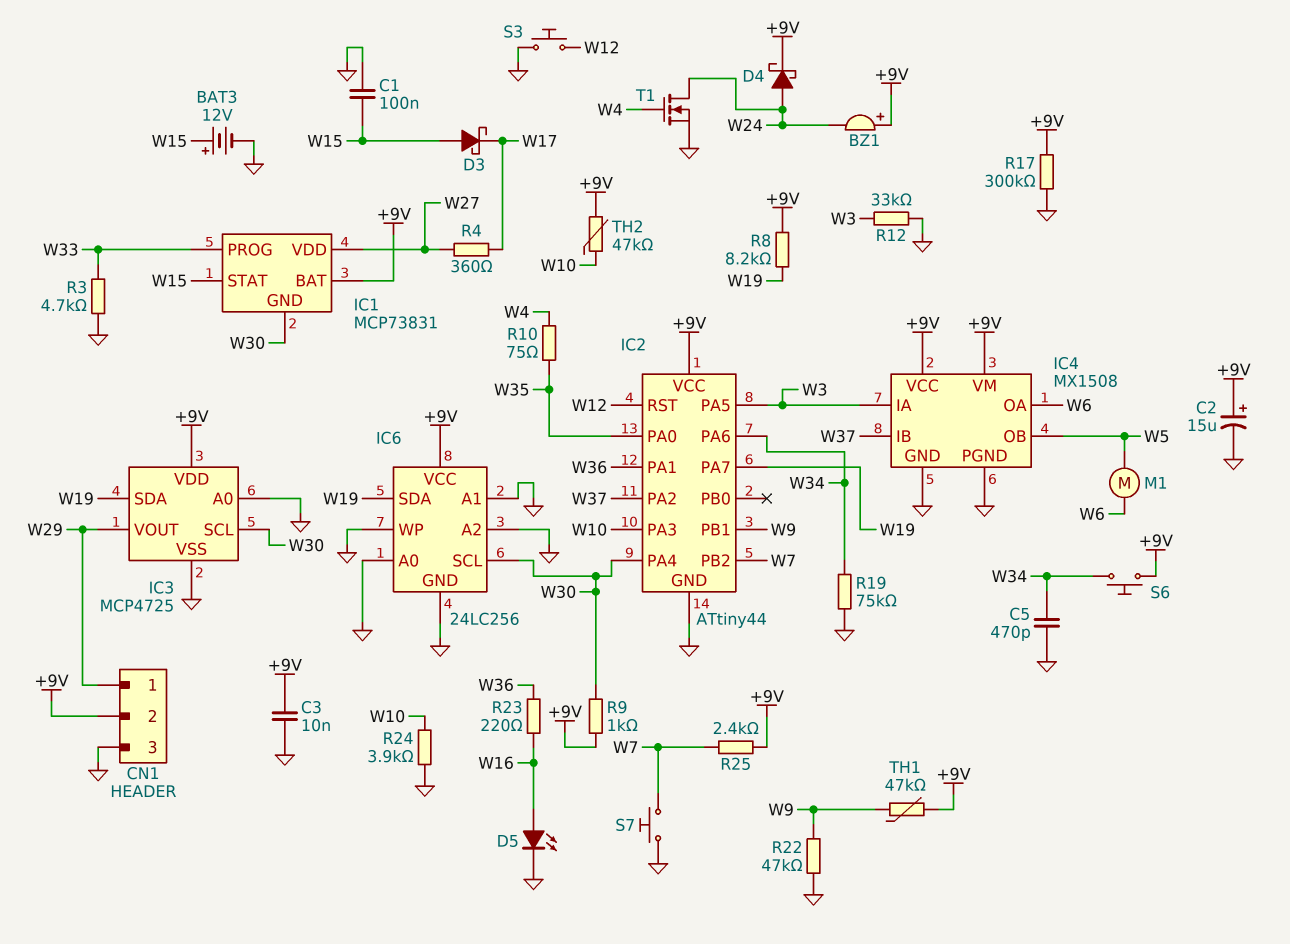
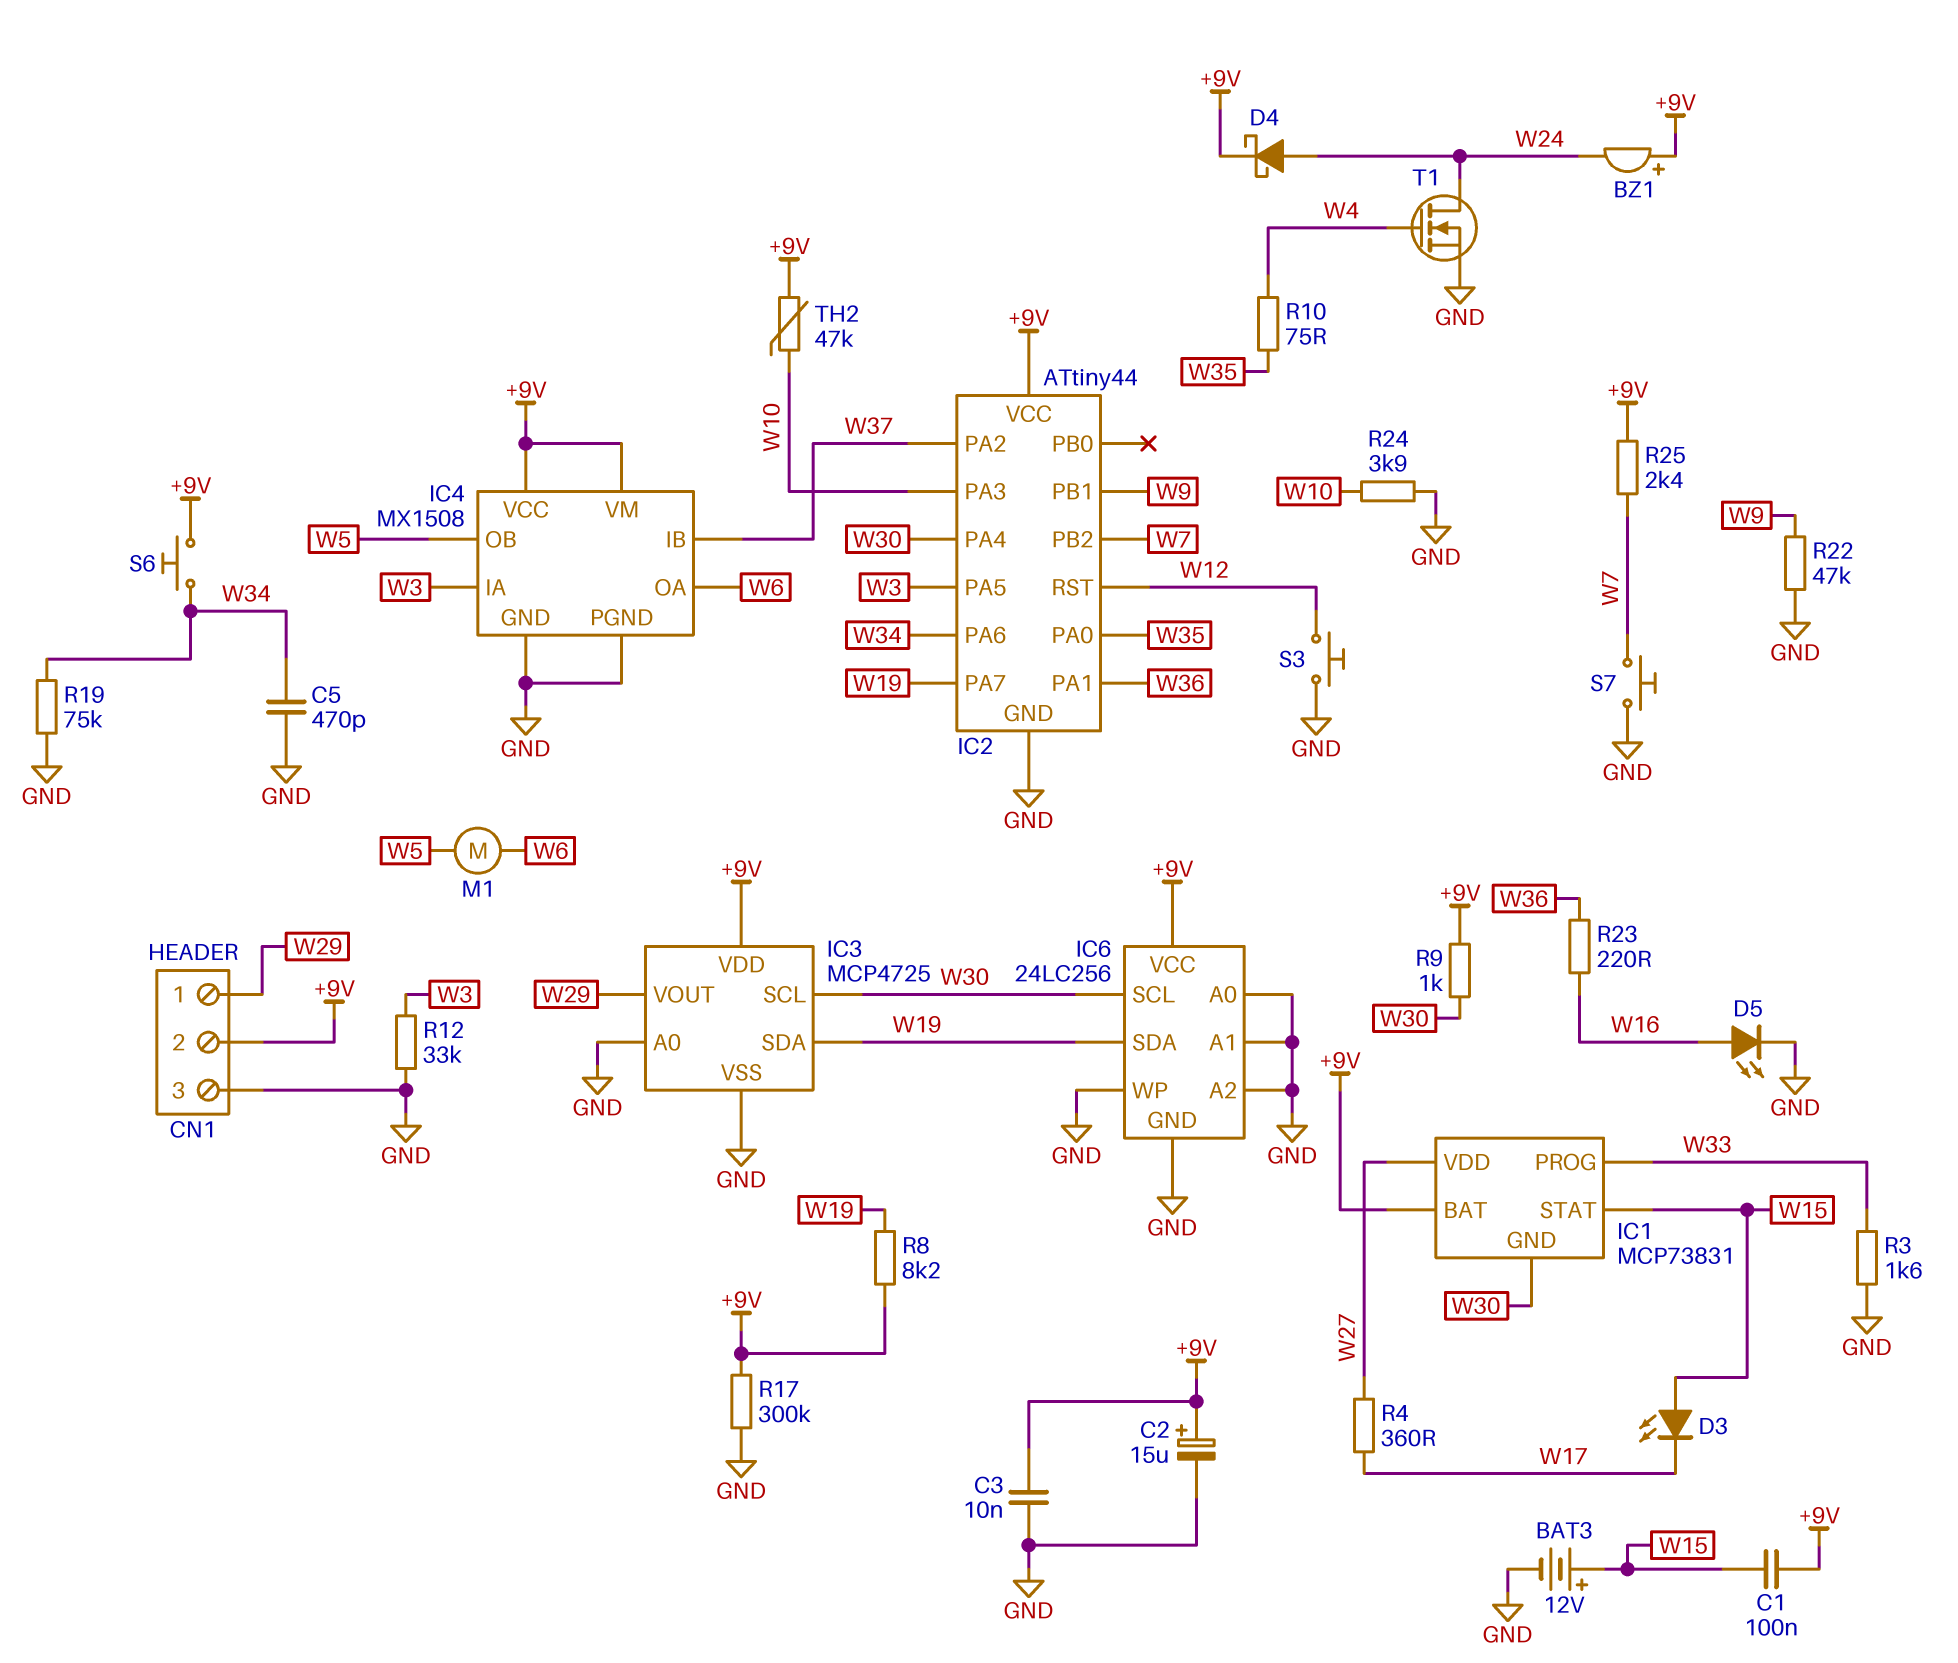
C1: 100nF (GND, W15) -> 100nF (+9V, W15)
D3: schottky (A W15, K W17) -> LED (A W15, K W17)
R3: 4.7k (GND, W33) -> 1.6k (GND, W33)
TH1: 47k (+9V, W9) -> none

